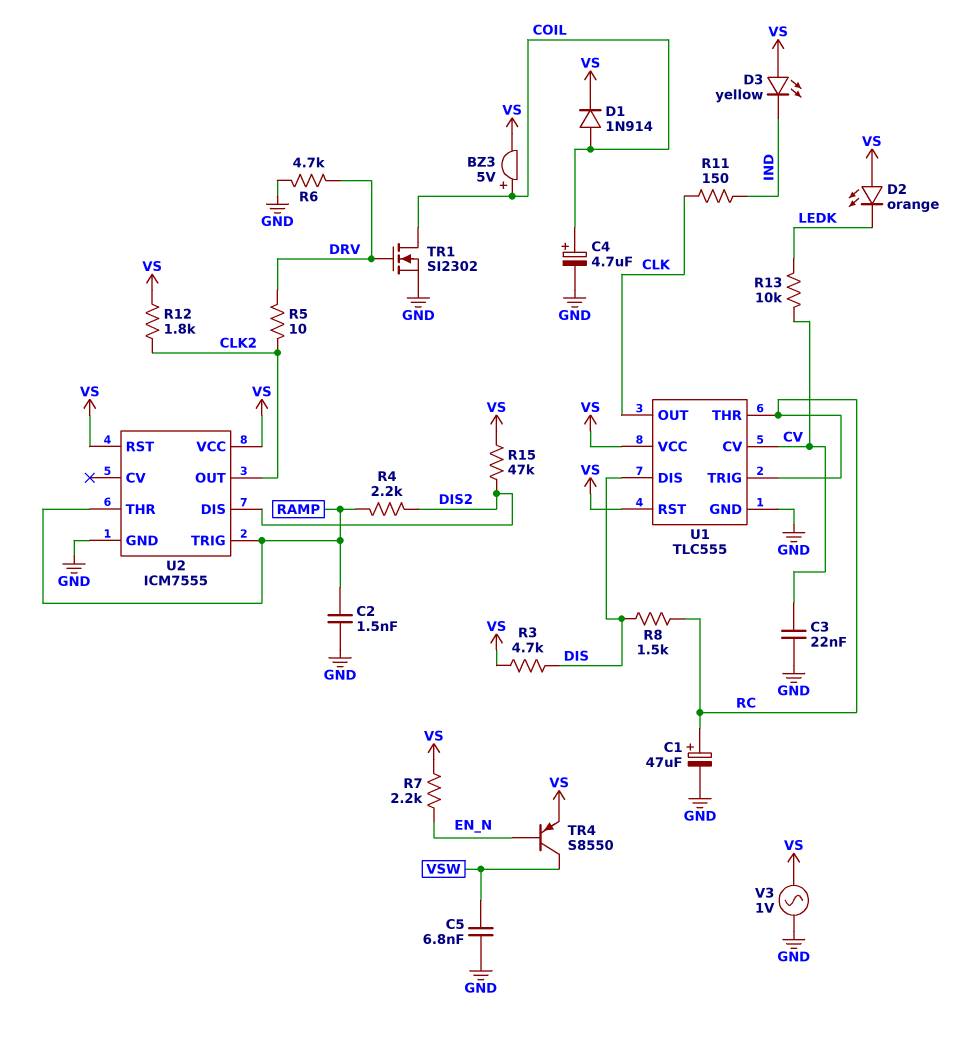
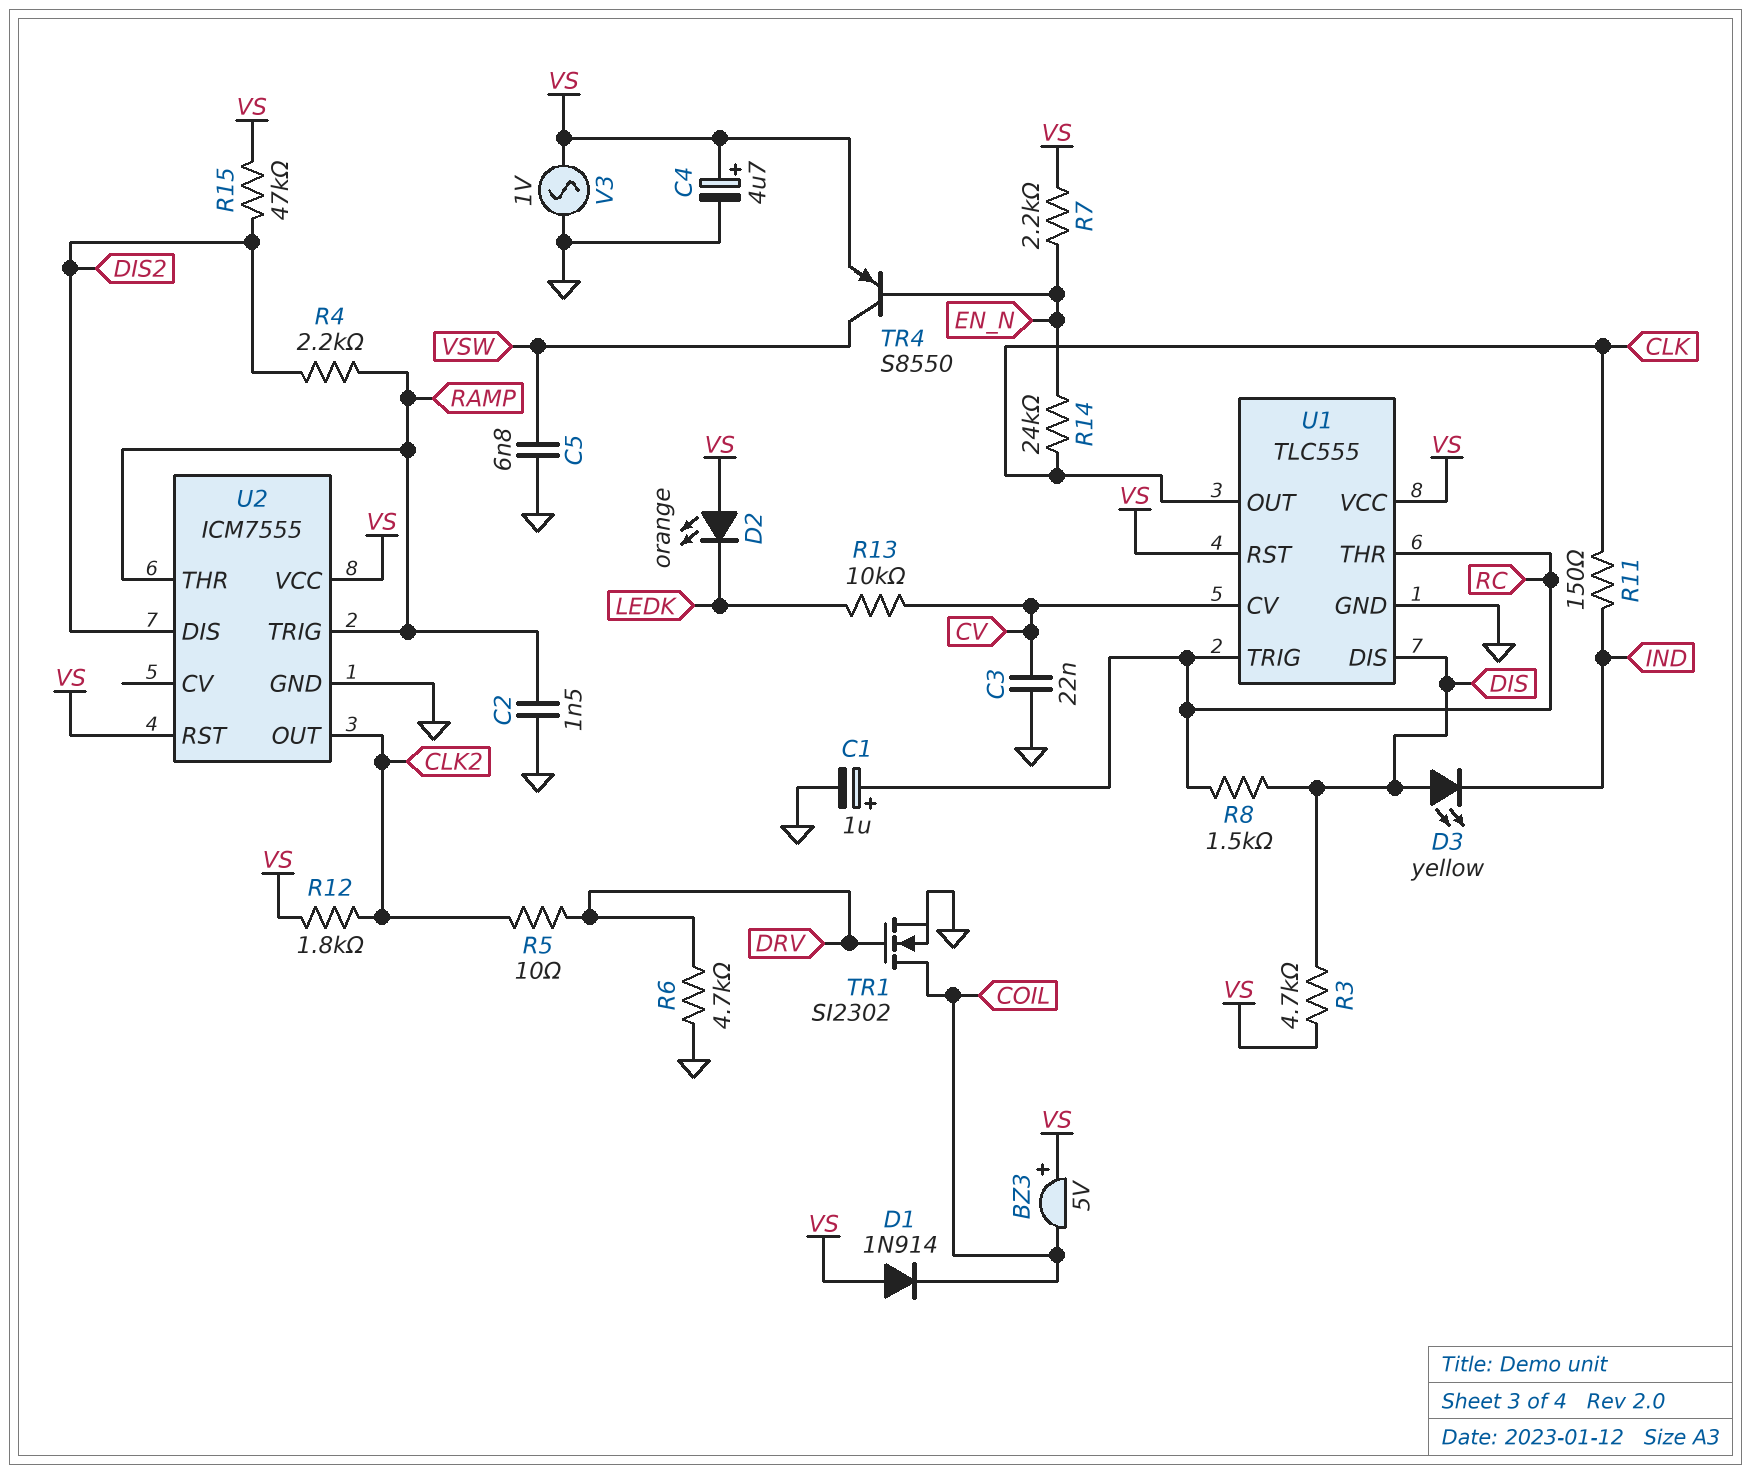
BZ3: buzzer 5V (plus COIL, minus VS) -> buzzer 5V (plus VS, minus COIL)
C1: 47uF (plus RC, minus GND) -> 1uF (plus RC, minus GND)
C4: 4.7uF (plus COIL, minus GND) -> 4.7uF (plus VS, minus GND)
D1: diode 1N914 (A COIL, K VS) -> diode 1N914 (A VS, K COIL)
D3: LED yellow (A VS, K IND) -> LED yellow (A DIS, K IND)
R14: none -> 24k (CLK, EN_N)

